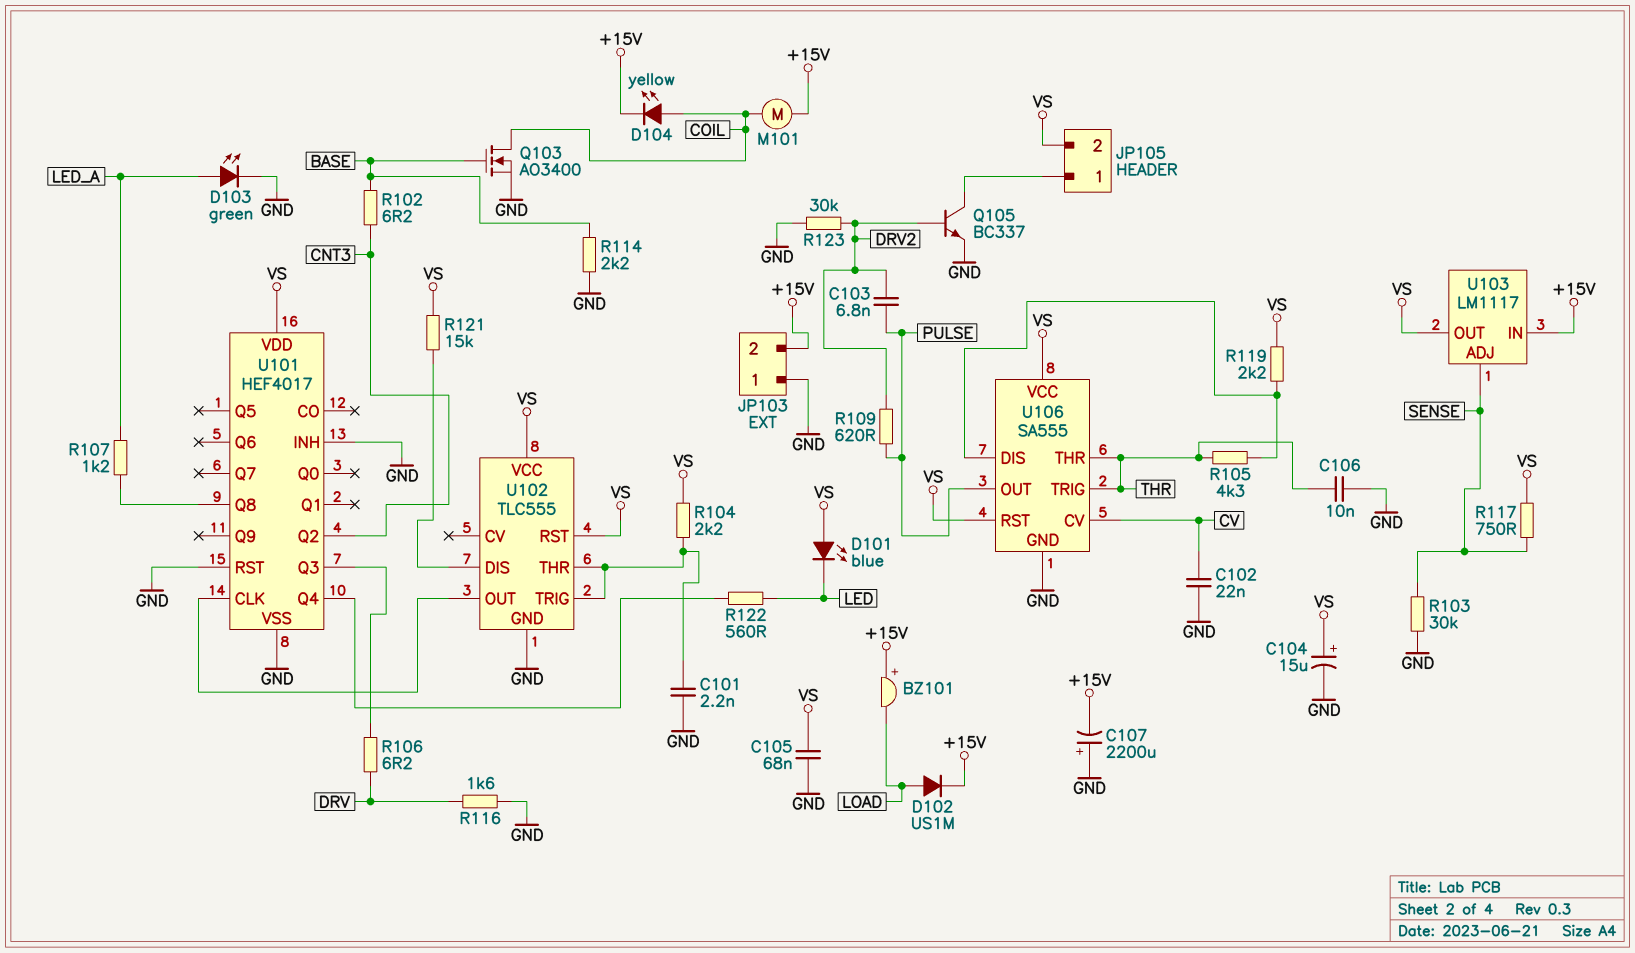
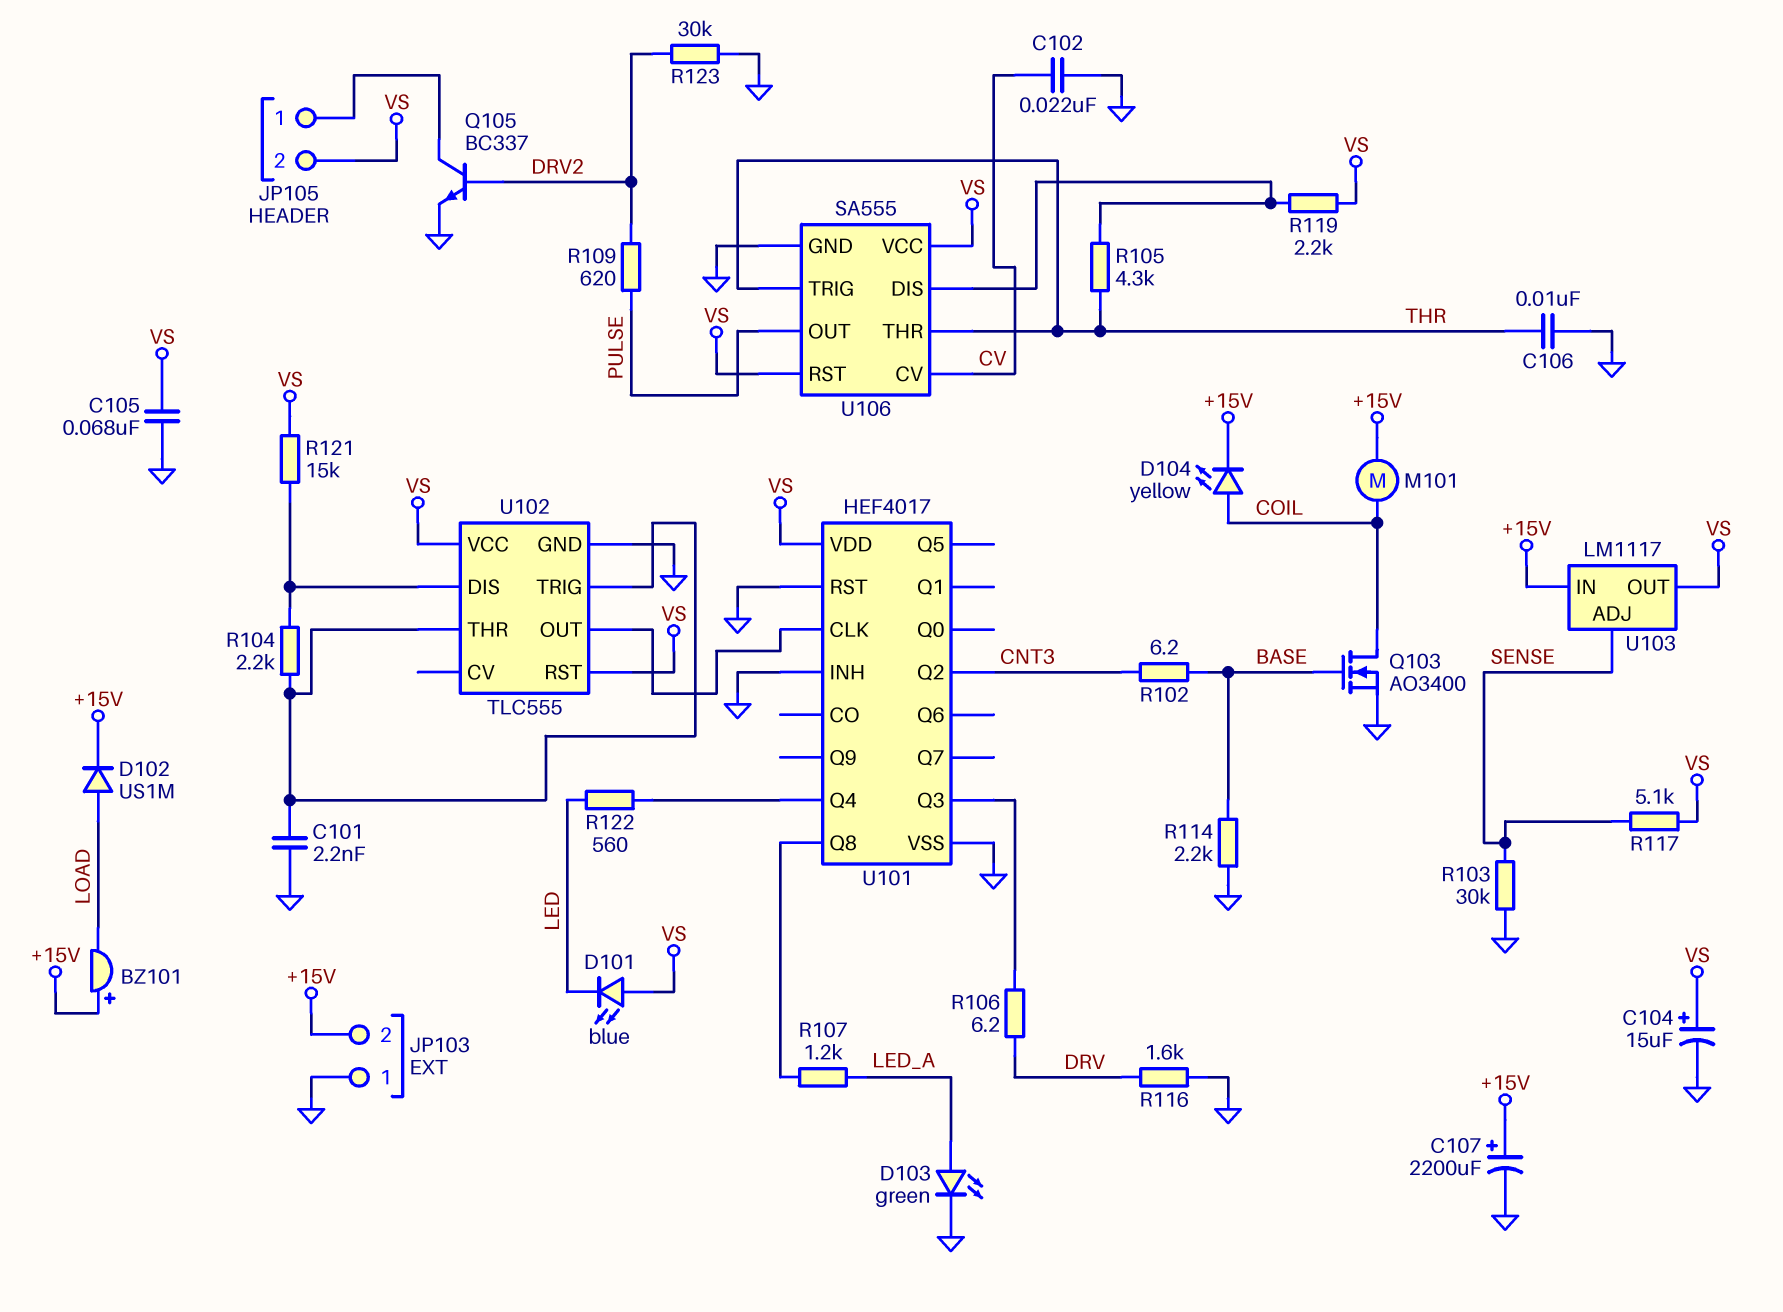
C103: 6.8nF (DRV2, PULSE) -> none
C107: 2200uF (plus GND, minus +15V) -> 2200uF (plus +15V, minus GND)
R104: 2.2k (U102/THR, VS) -> 2.2k (U102/DIS, U102/THR)
R117: 750 (SENSE, VS) -> 5.1k (SENSE, VS)

